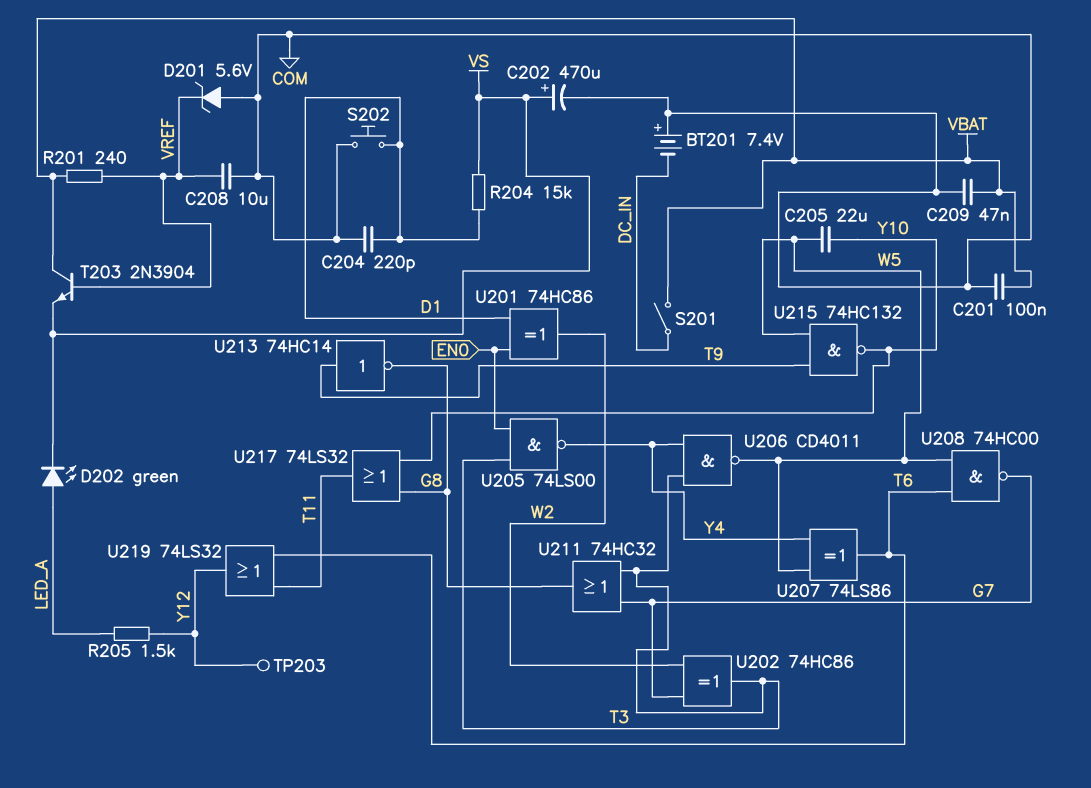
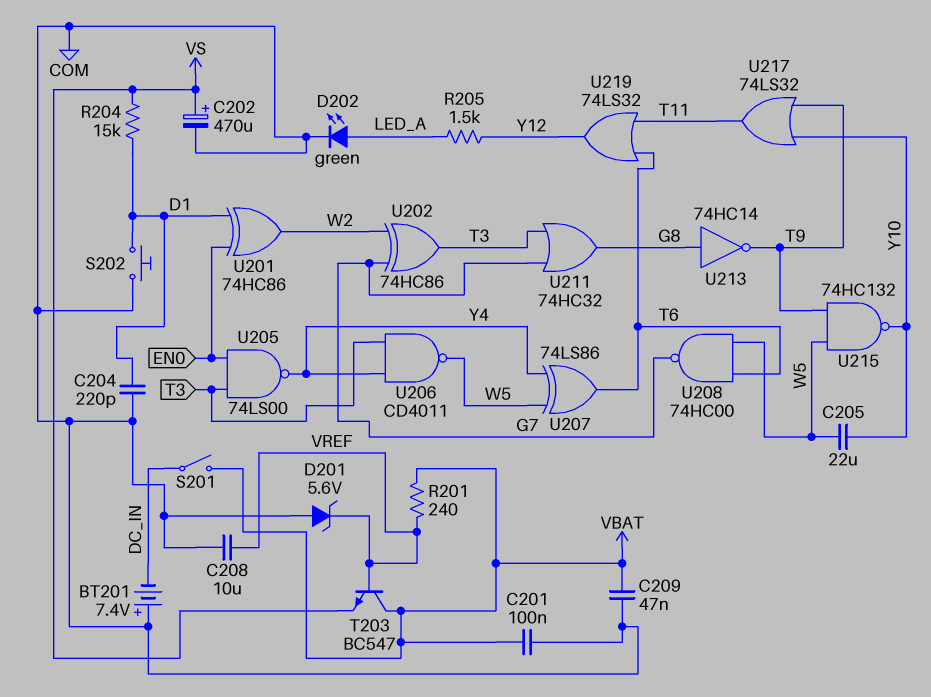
D202: LED green (A LED_A, K VS) -> LED green (A LED_A, K COM)
T203: NPN 2N3904 (B VREF, C VBAT, E VS) -> NPN BC547 (B VREF, C VBAT, E VS)
TP203: test point (Y12) -> none
U213: NOT 74HC14 (in T9, out G8) -> NOT 74HC14 (in G8, out T9)
U217: OR 74LS32 (in G8, in Y10, out T11) -> OR 74LS32 (in T9, in Y10, out T11)

